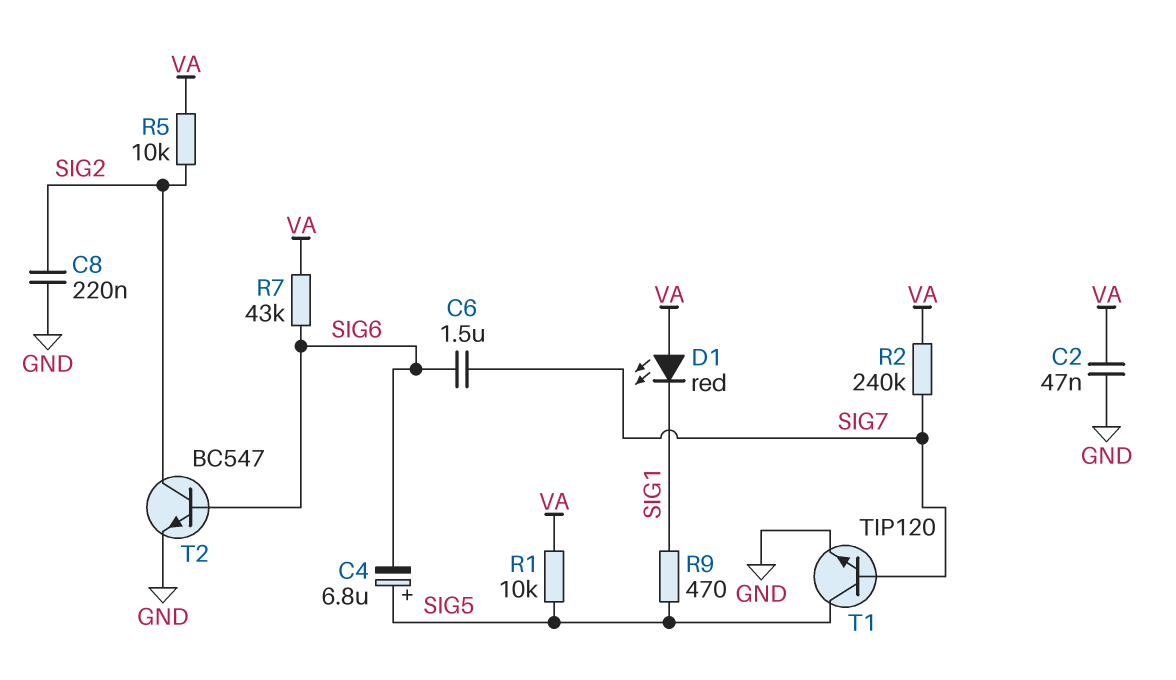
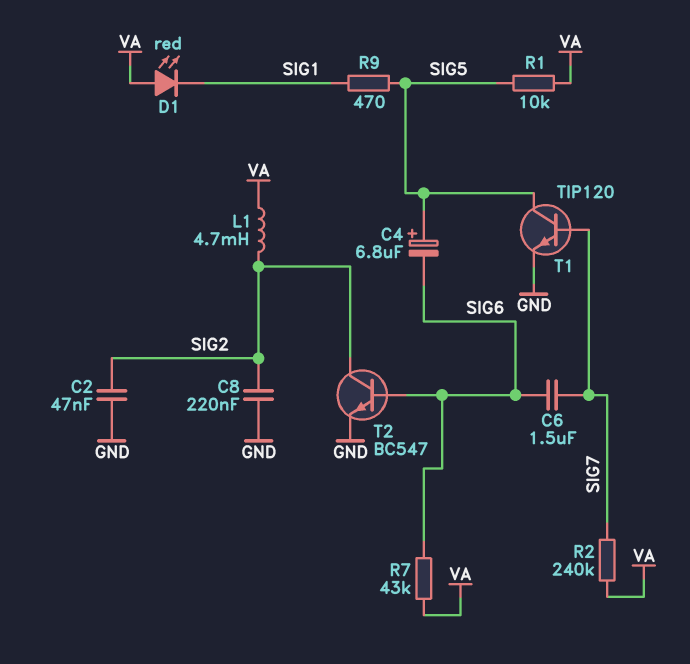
C2: 47nF (GND, VA) -> 47nF (GND, SIG2)
L1: none -> 4.7mH (SIG2, VA)
R5: 10k (SIG2, VA) -> none

